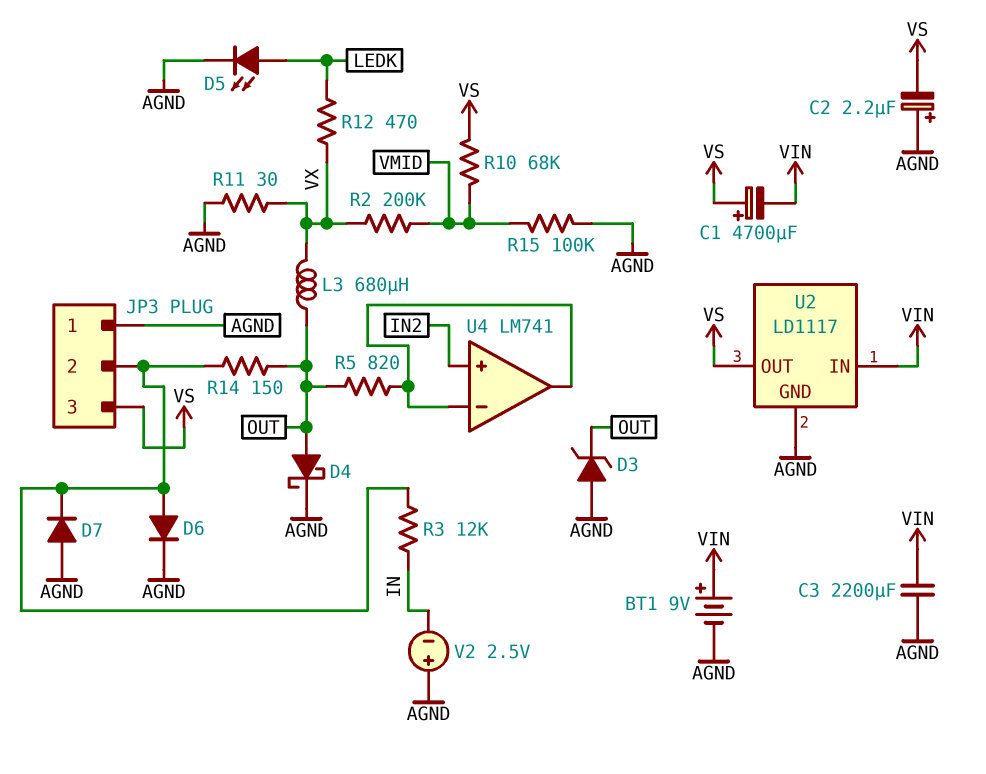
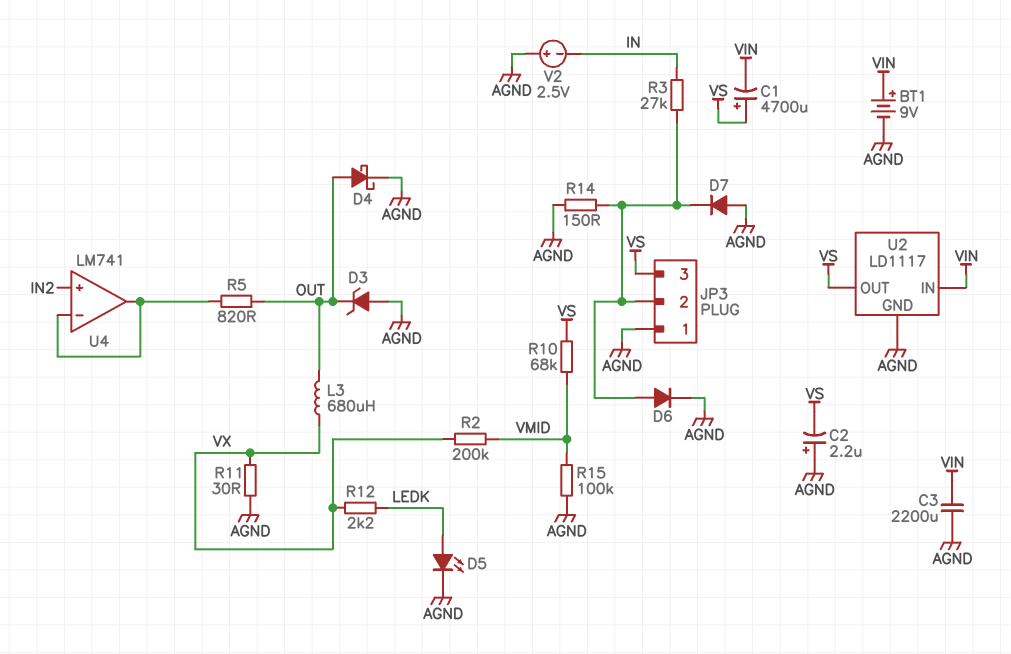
R3: 12k (IN, JP3/2) -> 27k (IN, JP3/2)
R12: 470 (LEDK, VX) -> 2.2k (LEDK, VX)
R14: 150 (JP3/2, OUT) -> 150 (AGND, JP3/2)

